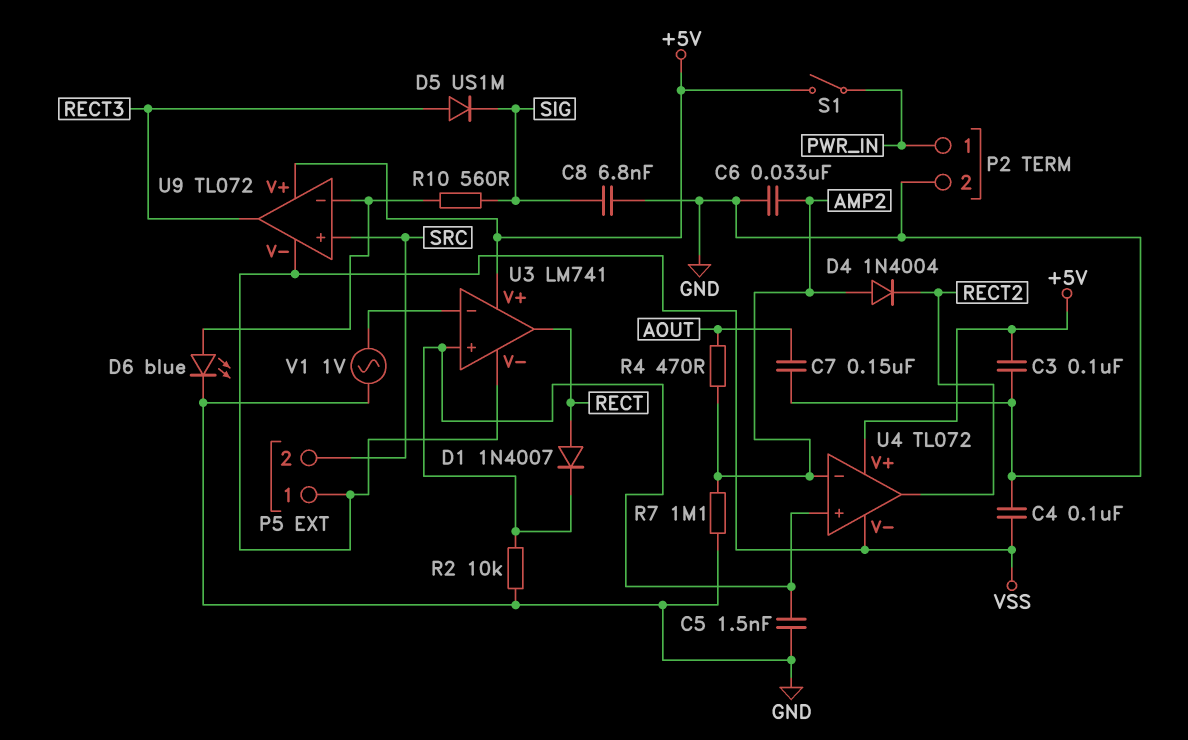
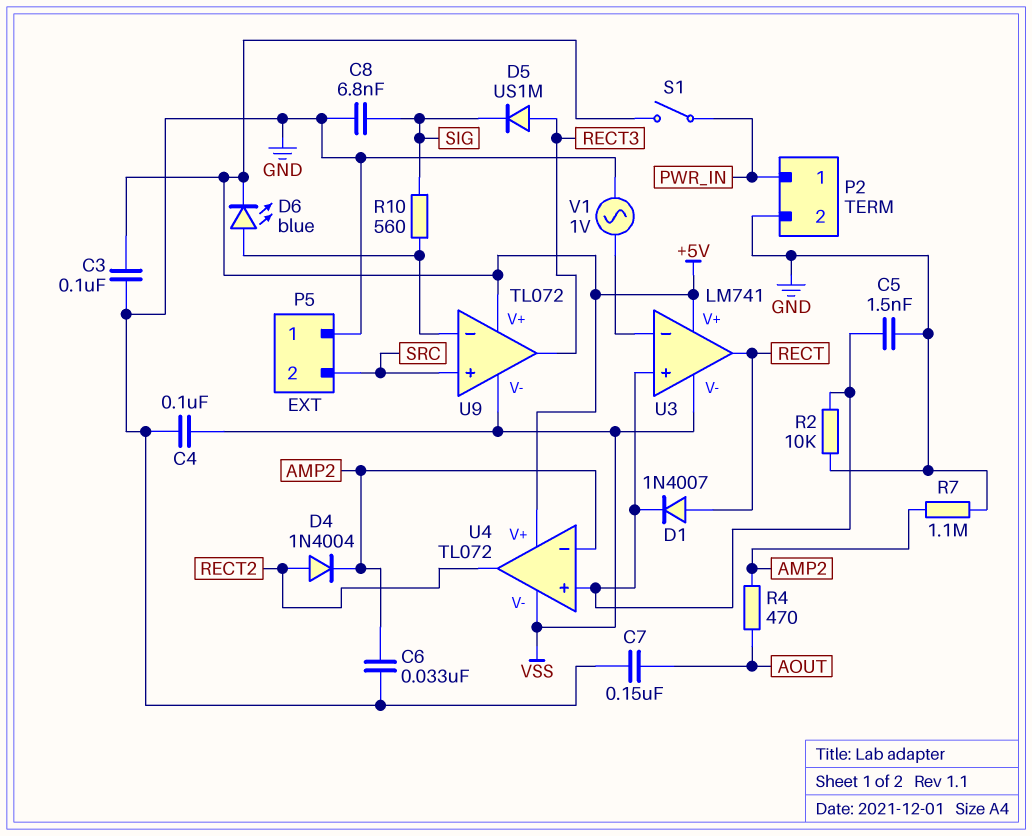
D4: diode 1N4004 (A AMP2, K RECT2) -> diode 1N4004 (A RECT2, K AMP2)
D6: LED blue (A U9/in-, K GND) -> LED blue (A U9/in-, K +5V)
P5 pin 1: VSS -> GND

